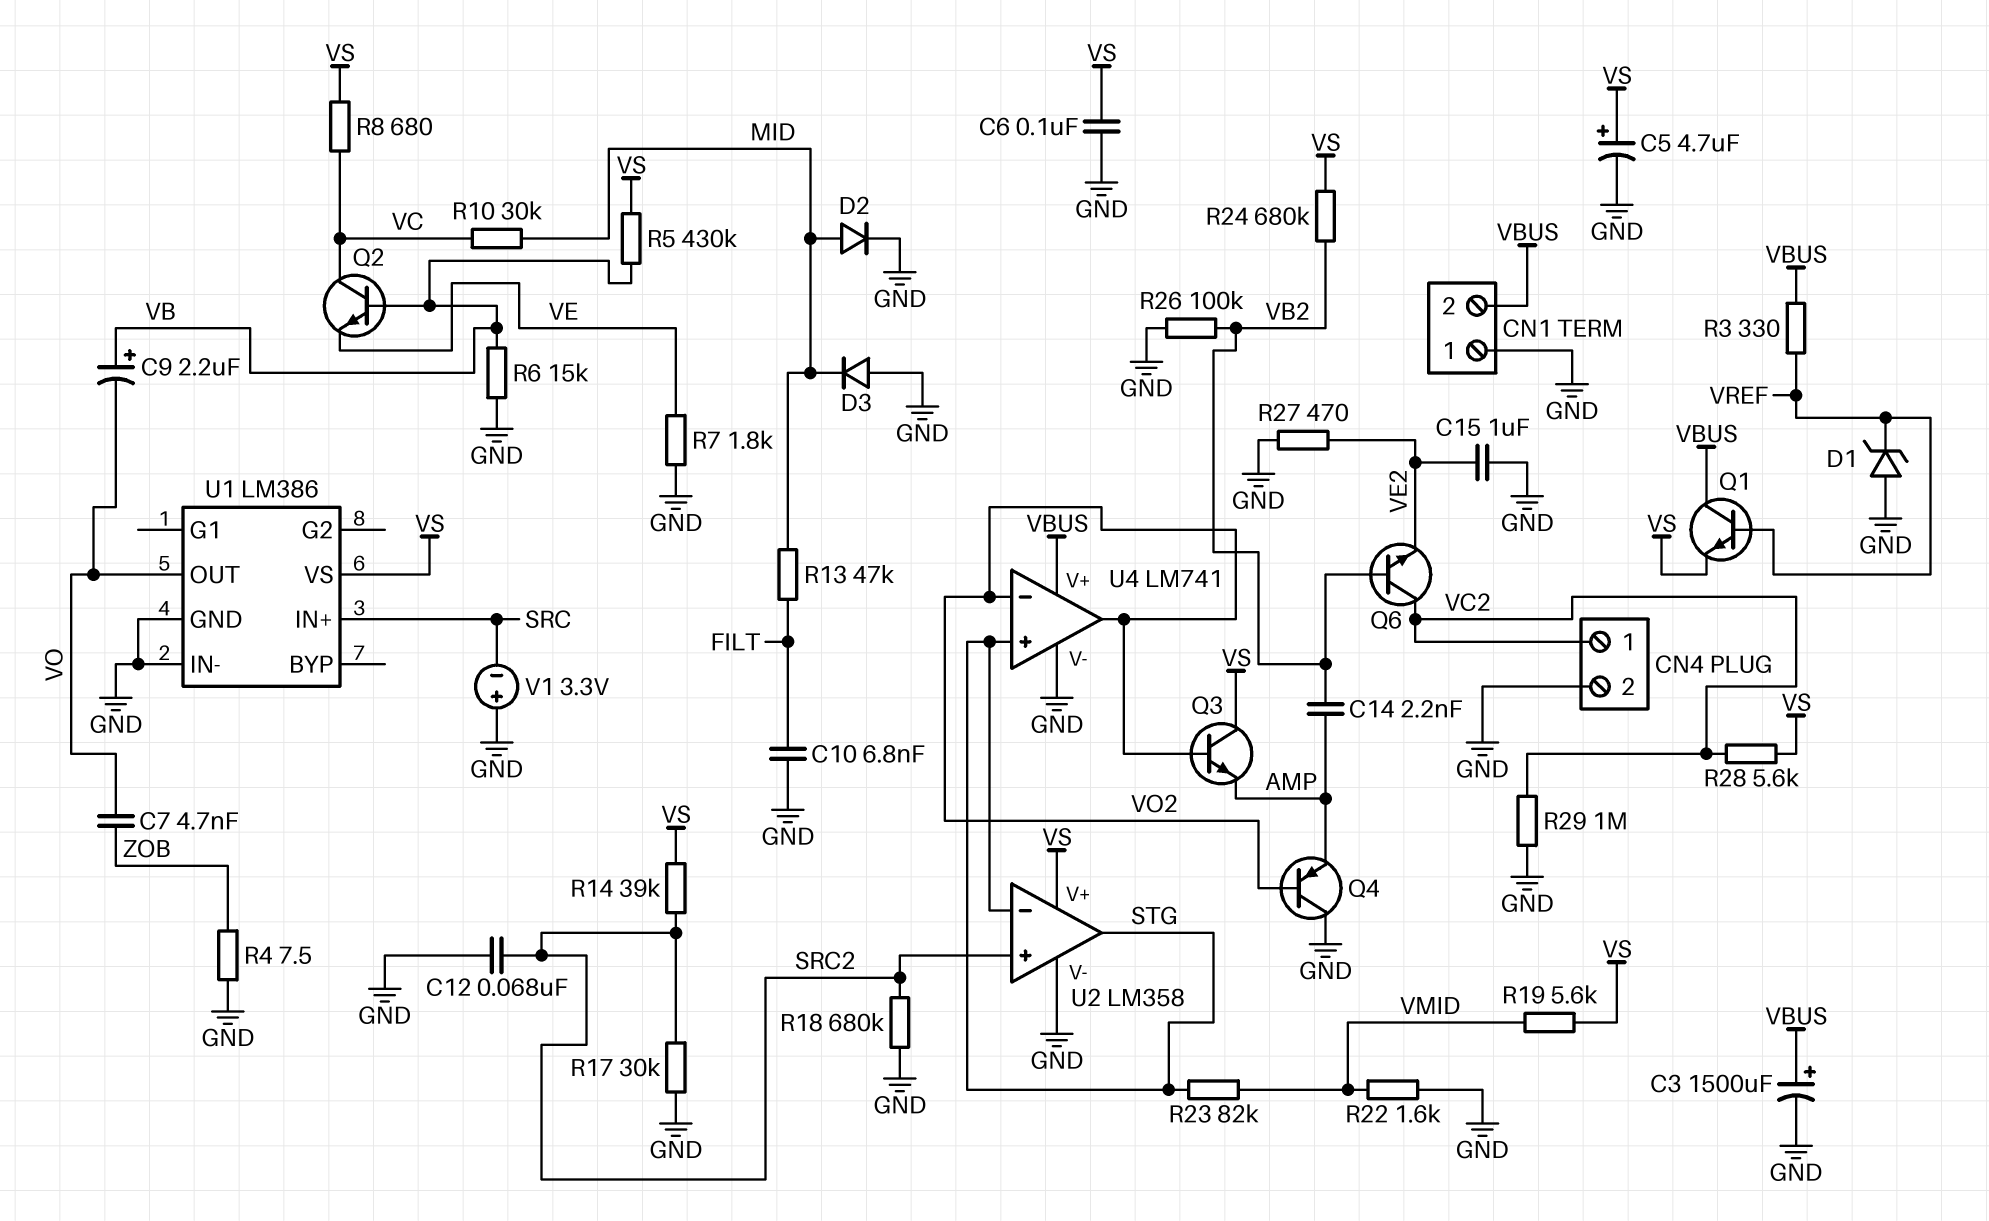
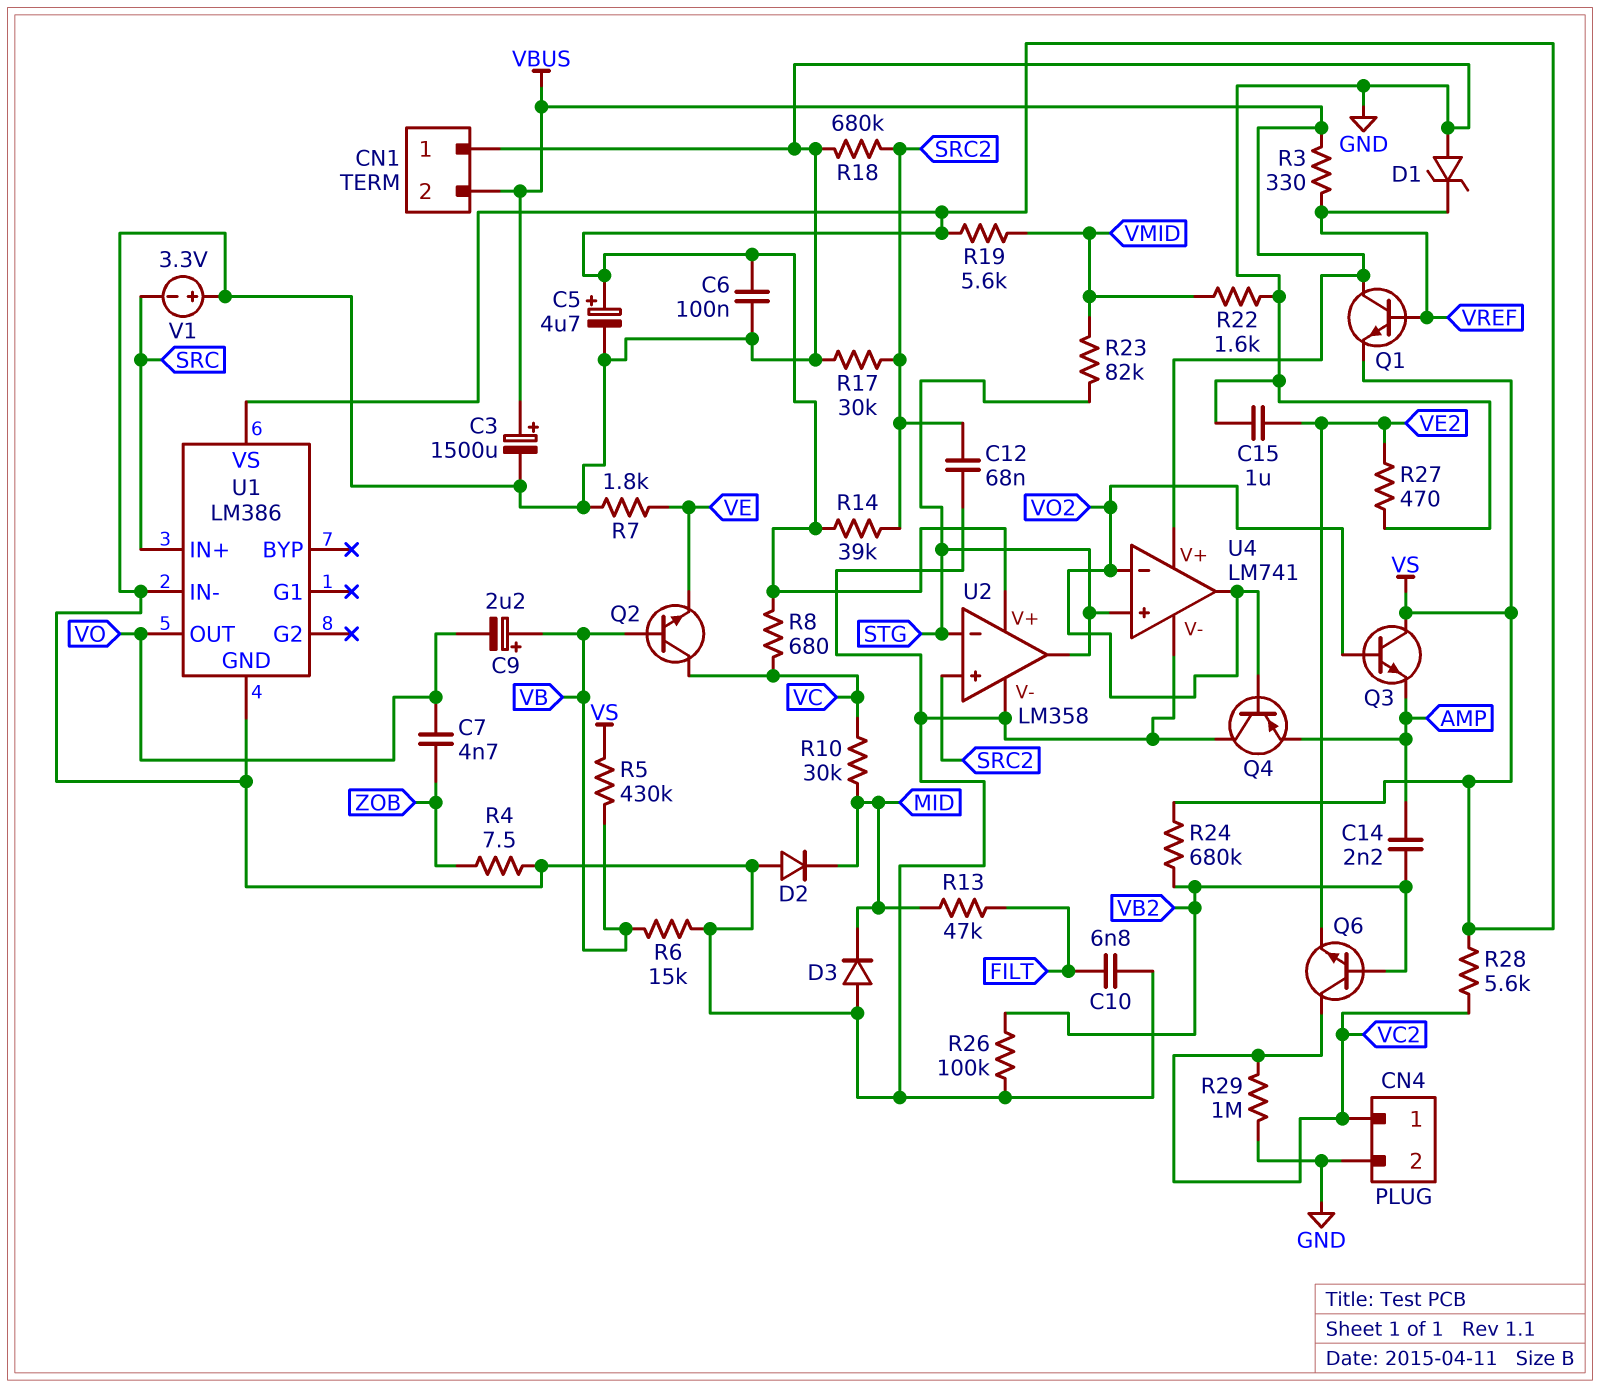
D2: diode (A MID, K GND) -> diode (A GND, K MID)

